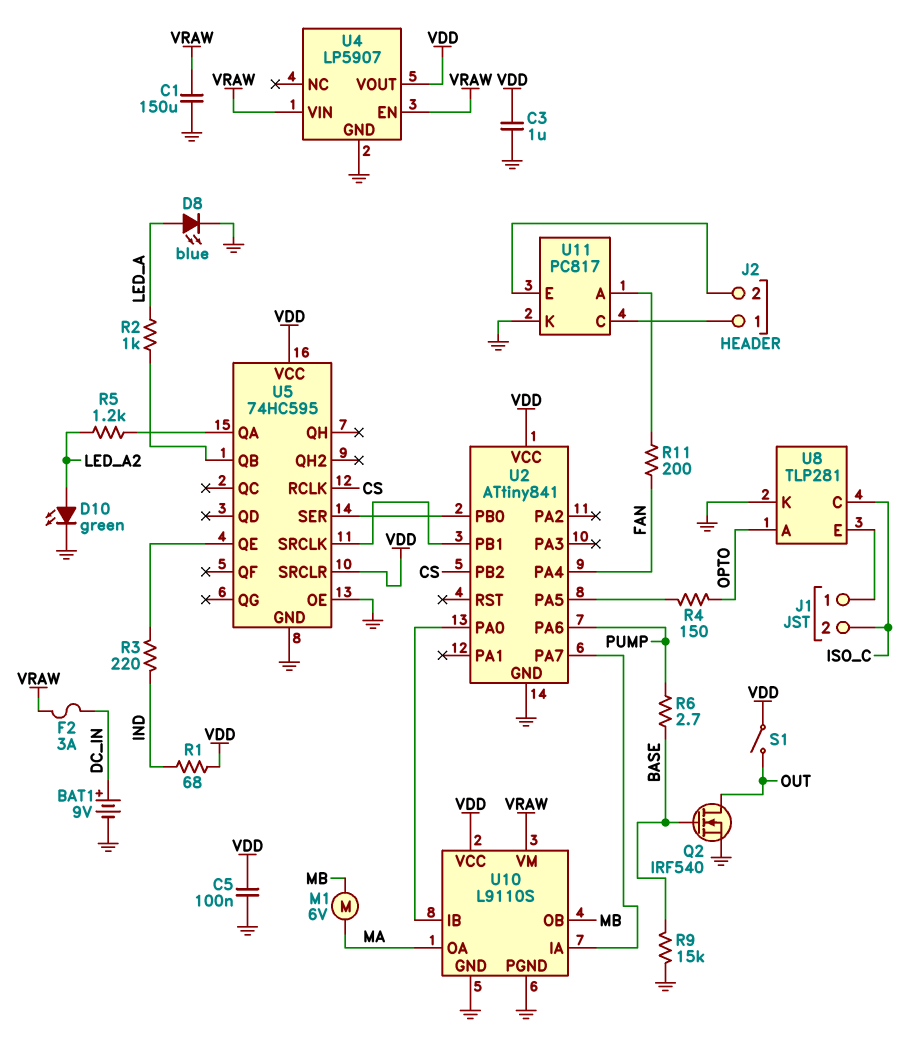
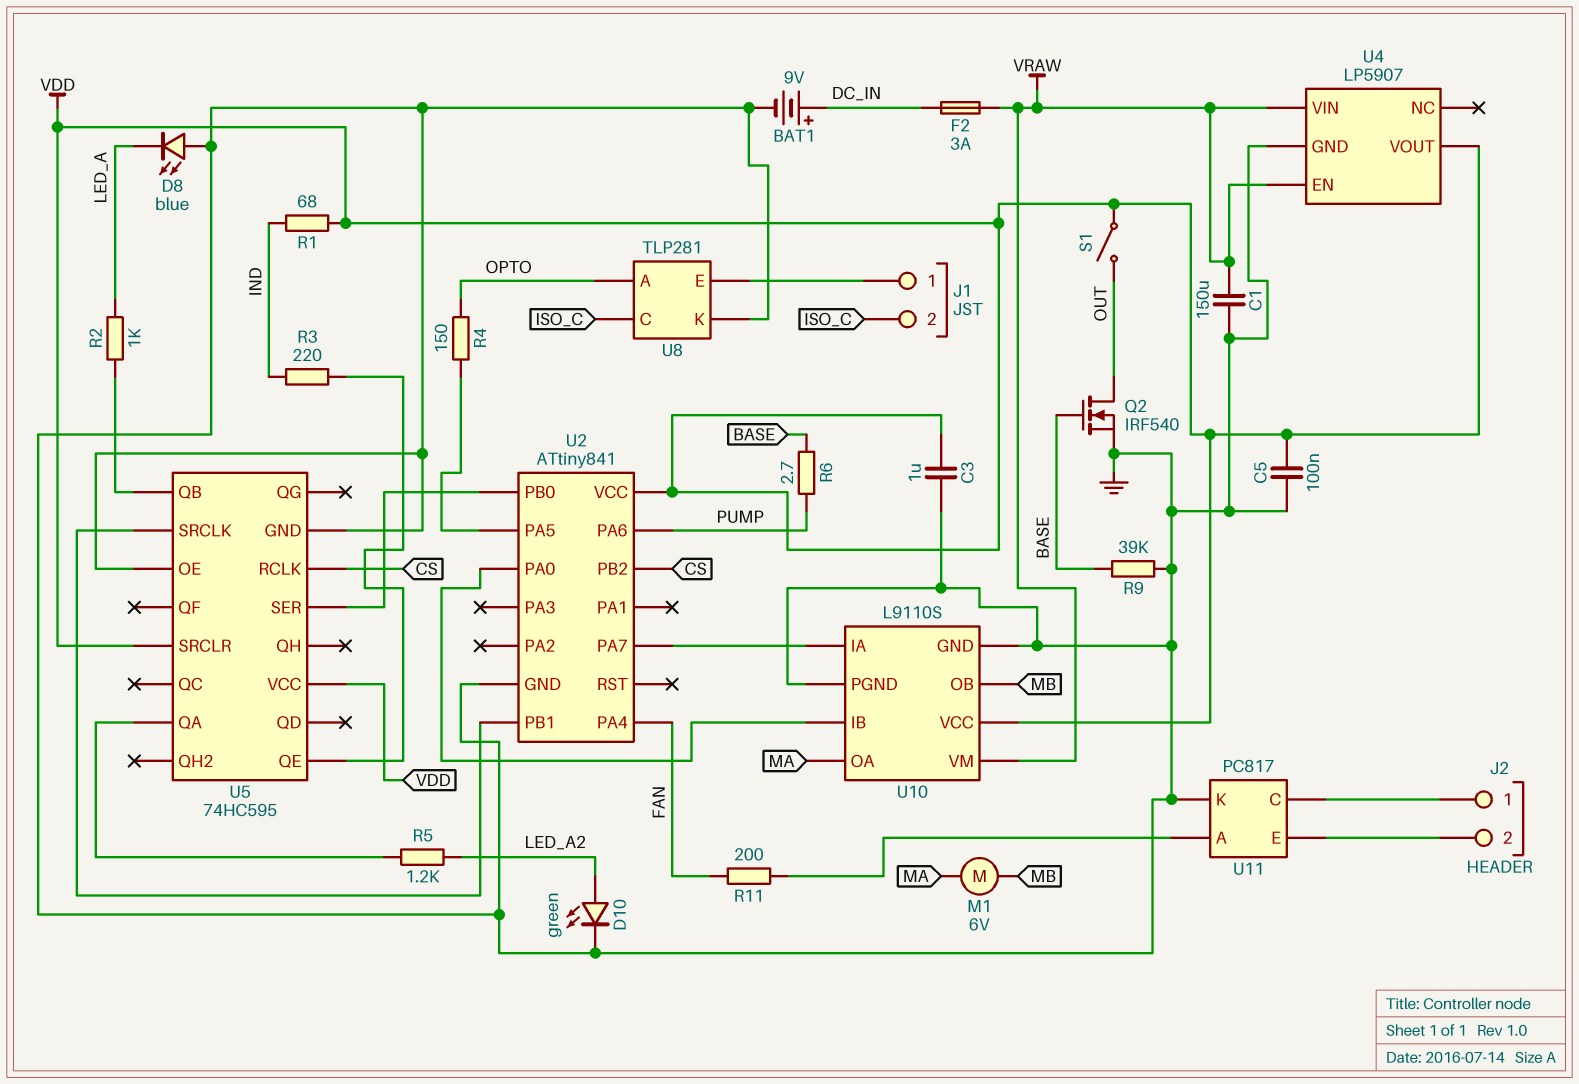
D8: LED blue (A LED_A, K GND) -> LED blue (A GND, K LED_A)
R9: 15k (BASE, GND) -> 39k (BASE, GND)

